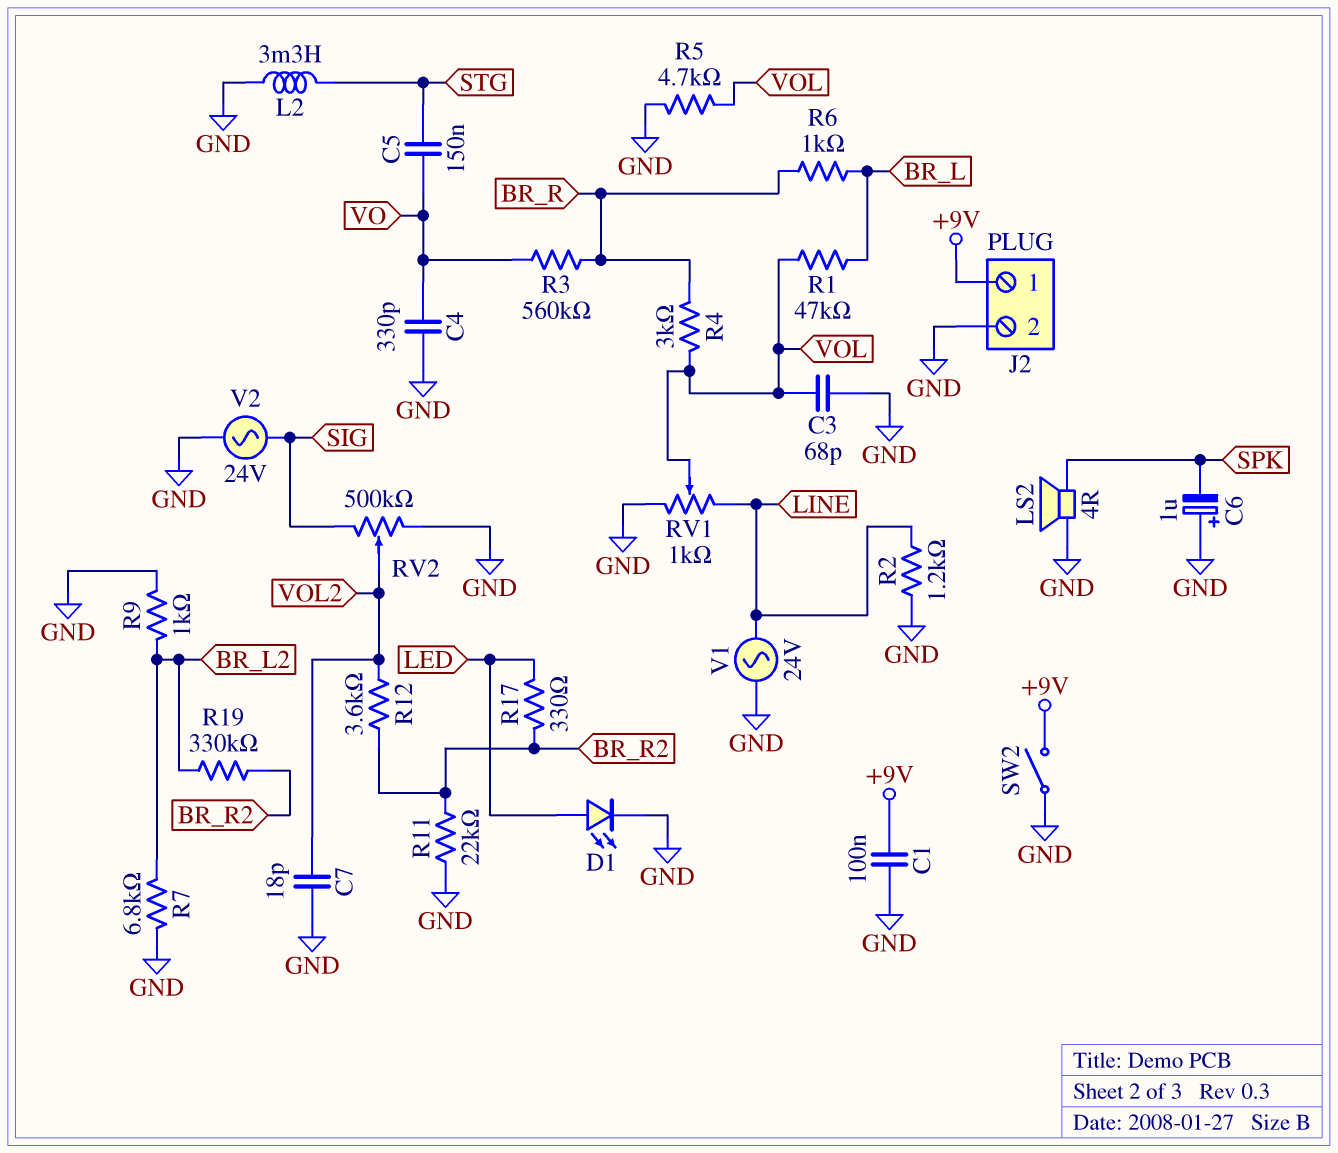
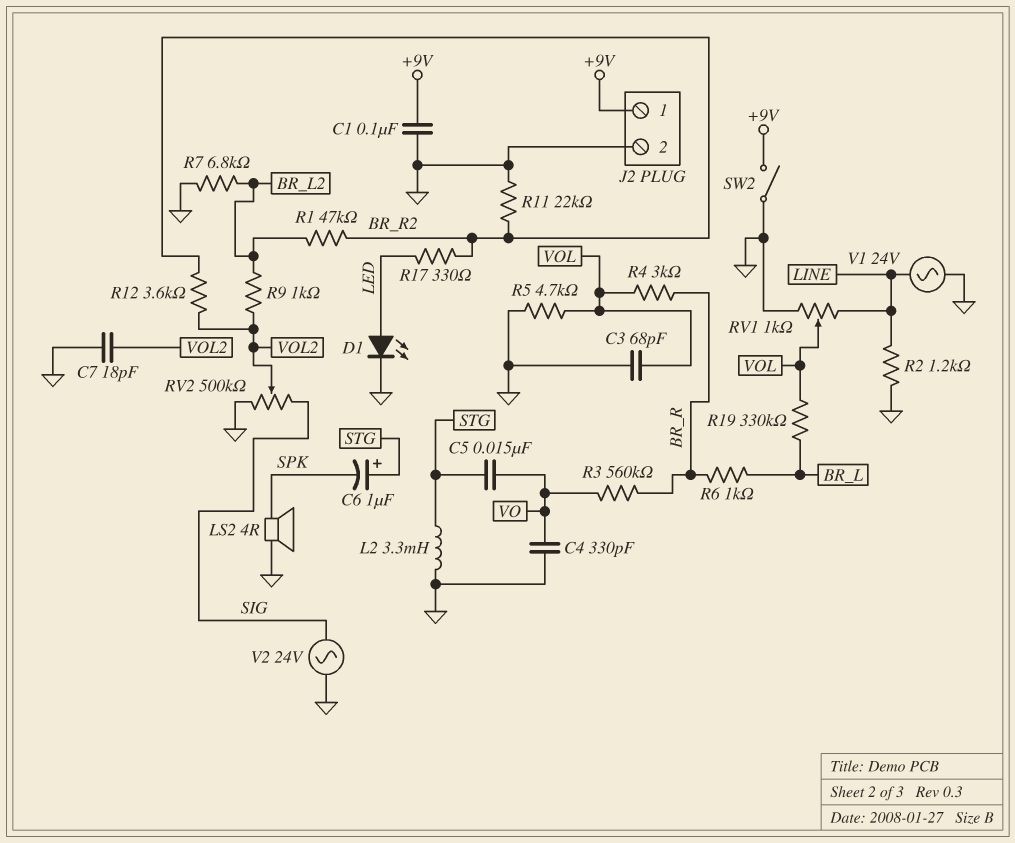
C5: 150nF (STG, VO) -> 15nF (STG, VO)
C6: 1uF (plus GND, minus SPK) -> 1uF (plus STG, minus SPK)
R1: 47k (BR_L, VOL) -> 47k (BR_L2, BR_R2)
R9: 1k (BR_L2, GND) -> 1k (BR_L2, VOL2)
R19: 330k (BR_L2, BR_R2) -> 330k (BR_L, VOL)

